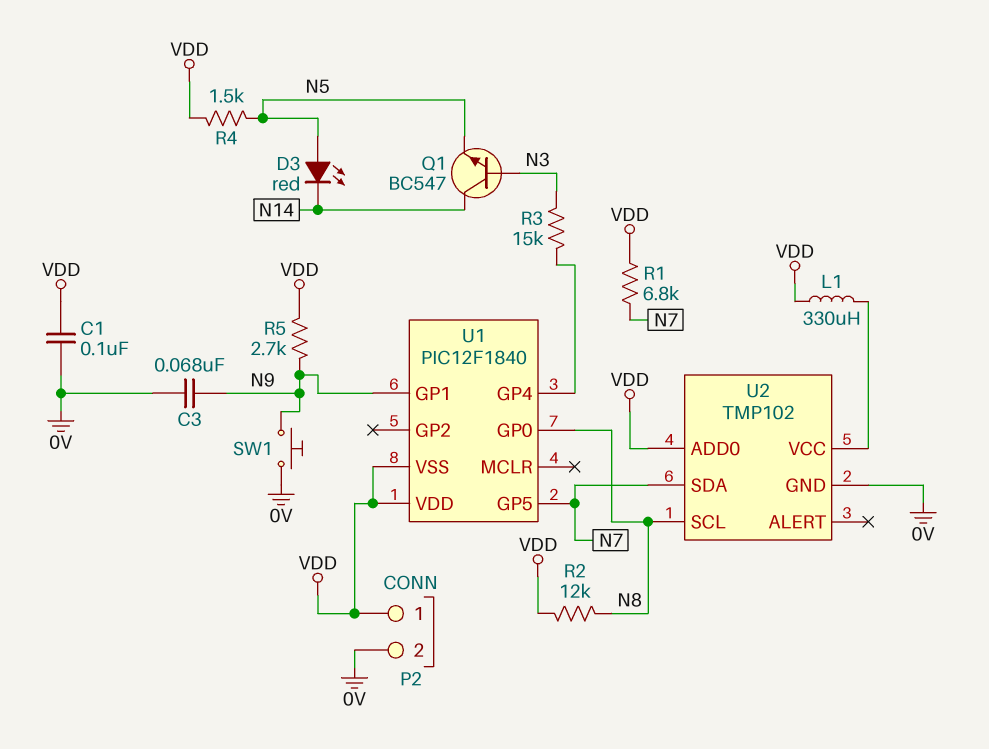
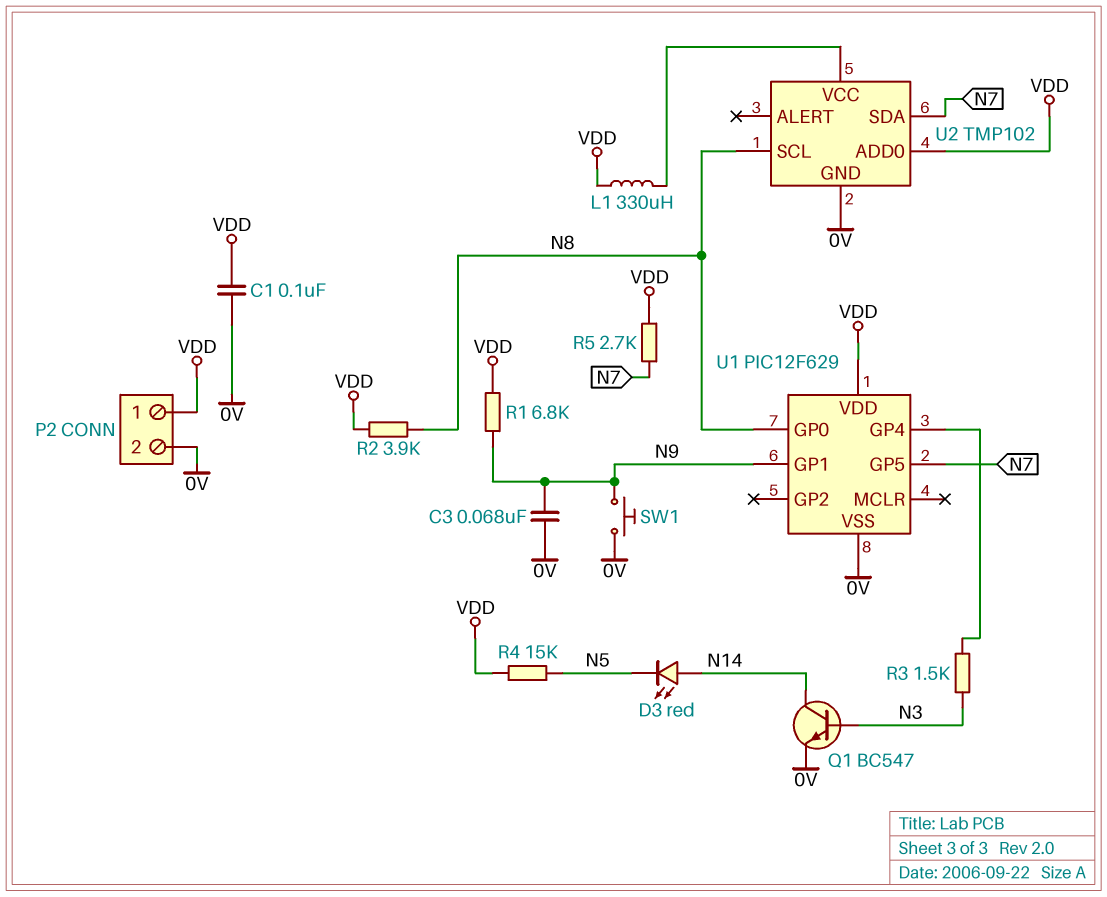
D3: LED red (A N5, K N14) -> LED red (A N14, K N5)
Q1: NPN BC547 (B N3, C N14, E N5) -> NPN BC547 (B N3, C N14, E 0V)
R1: 6.8k (N7, VDD) -> 6.8k (N9, VDD)
R2: 12k (N8, VDD) -> 3.9k (N8, VDD)
R3: 15k (N3, U1/GP4) -> 1.5k (N3, U1/GP4)
R4: 1.5k (N5, VDD) -> 15k (N5, VDD)
R5: 2.7k (N9, VDD) -> 2.7k (N7, VDD)
U1: PIC12F1840 -> PIC12F629
U1 pin VSS: VDD -> 0V

